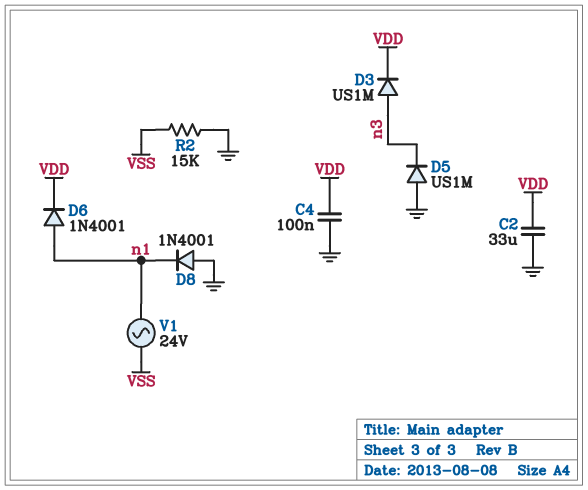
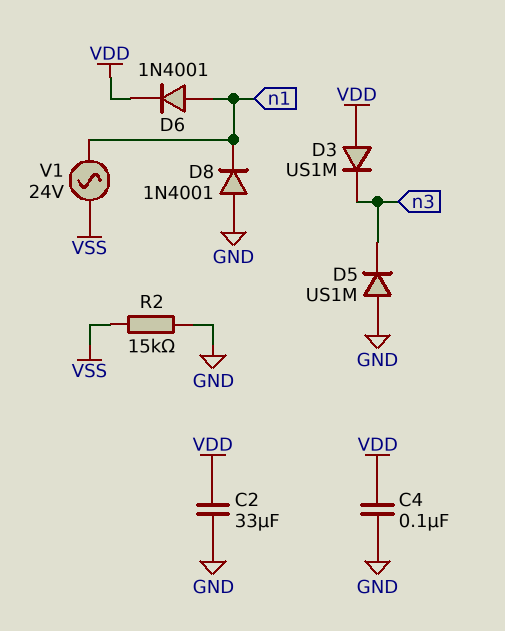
D3: diode US1M (A n3, K VDD) -> diode US1M (A VDD, K n3)

